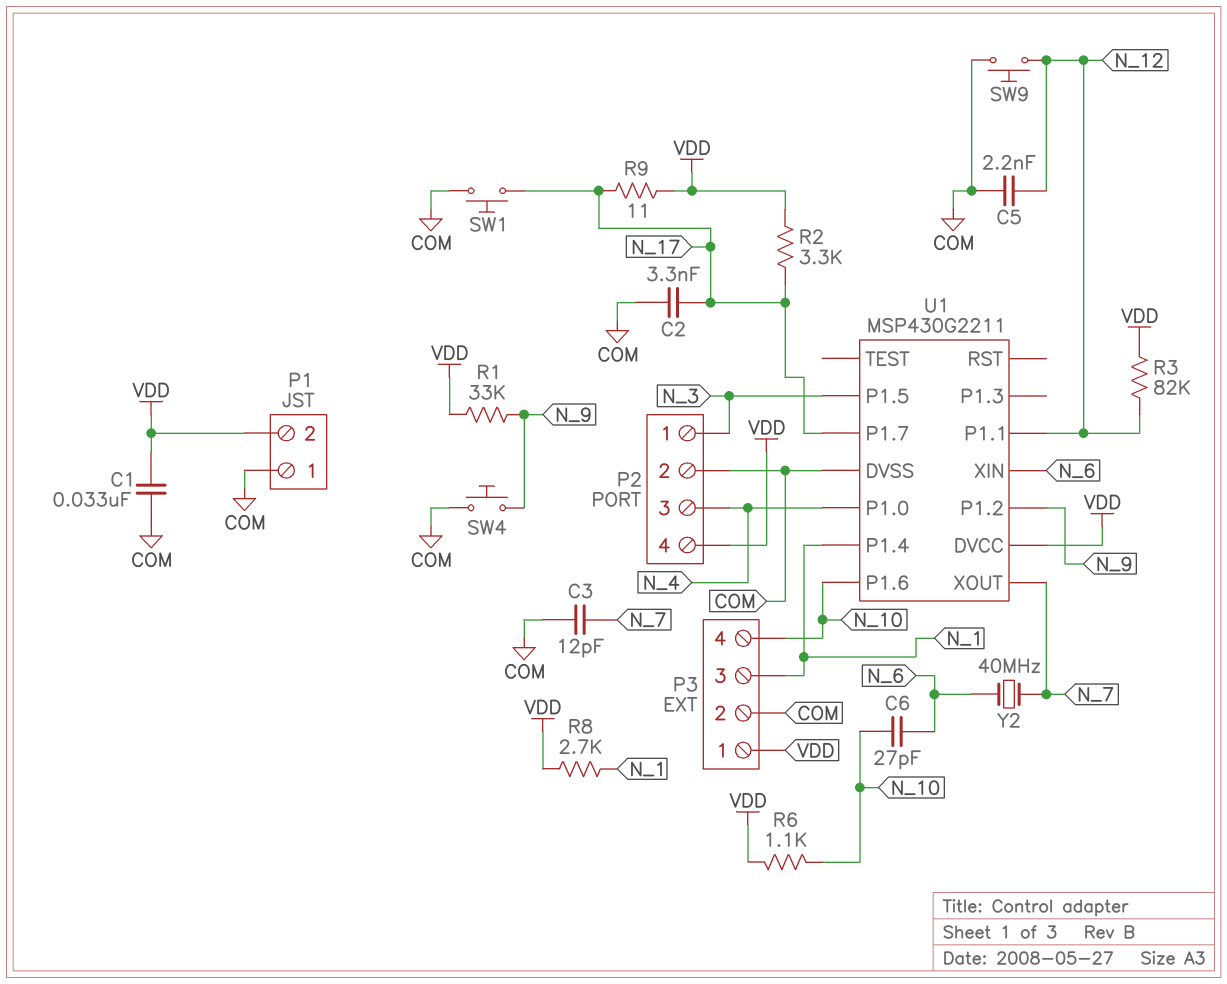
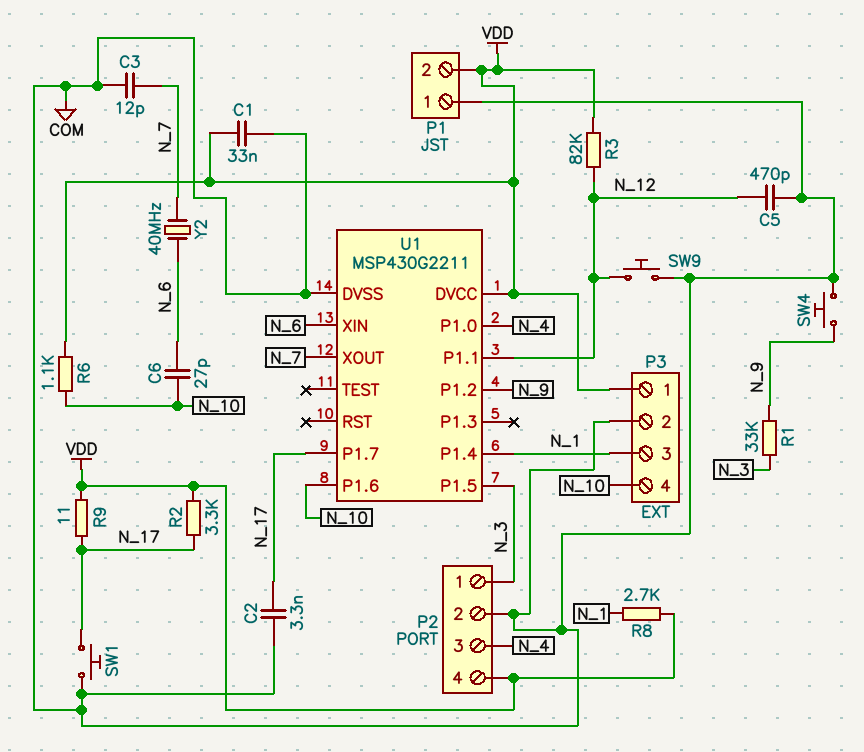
C5: 2.2nF (COM, N_12) -> 470pF (COM, N_12)
R1: 33k (N_9, VDD) -> 33k (N_3, N_9)

